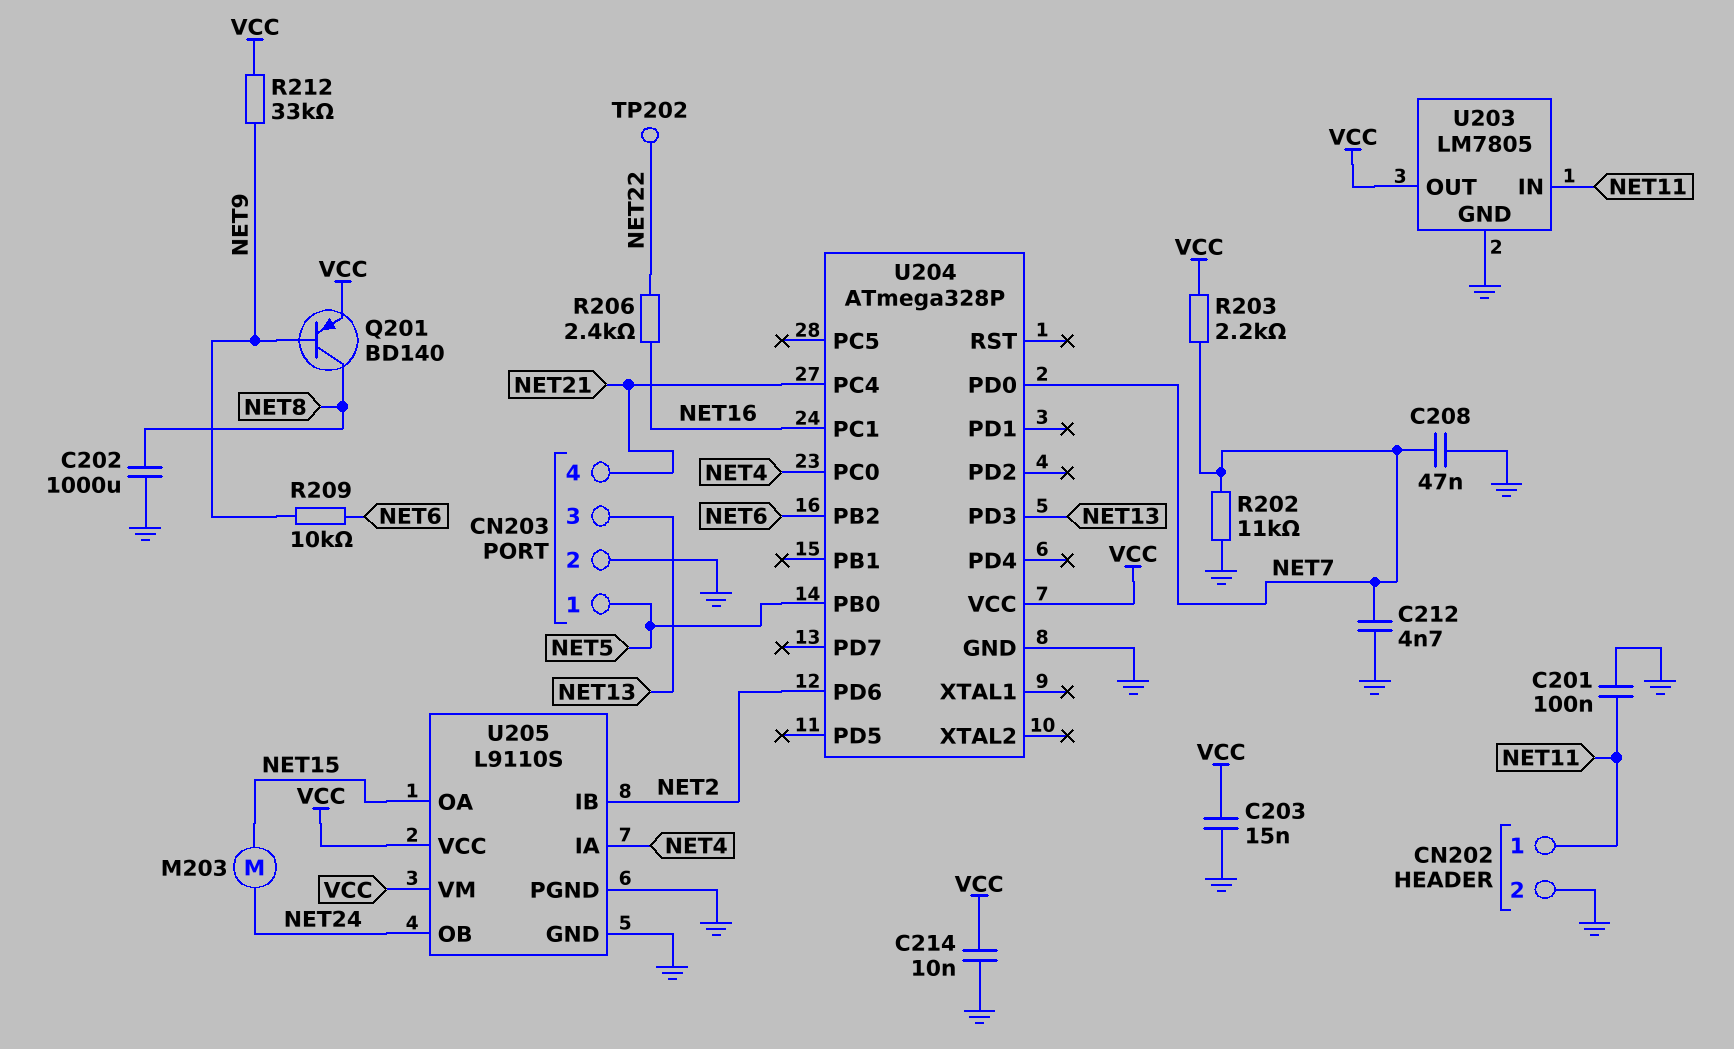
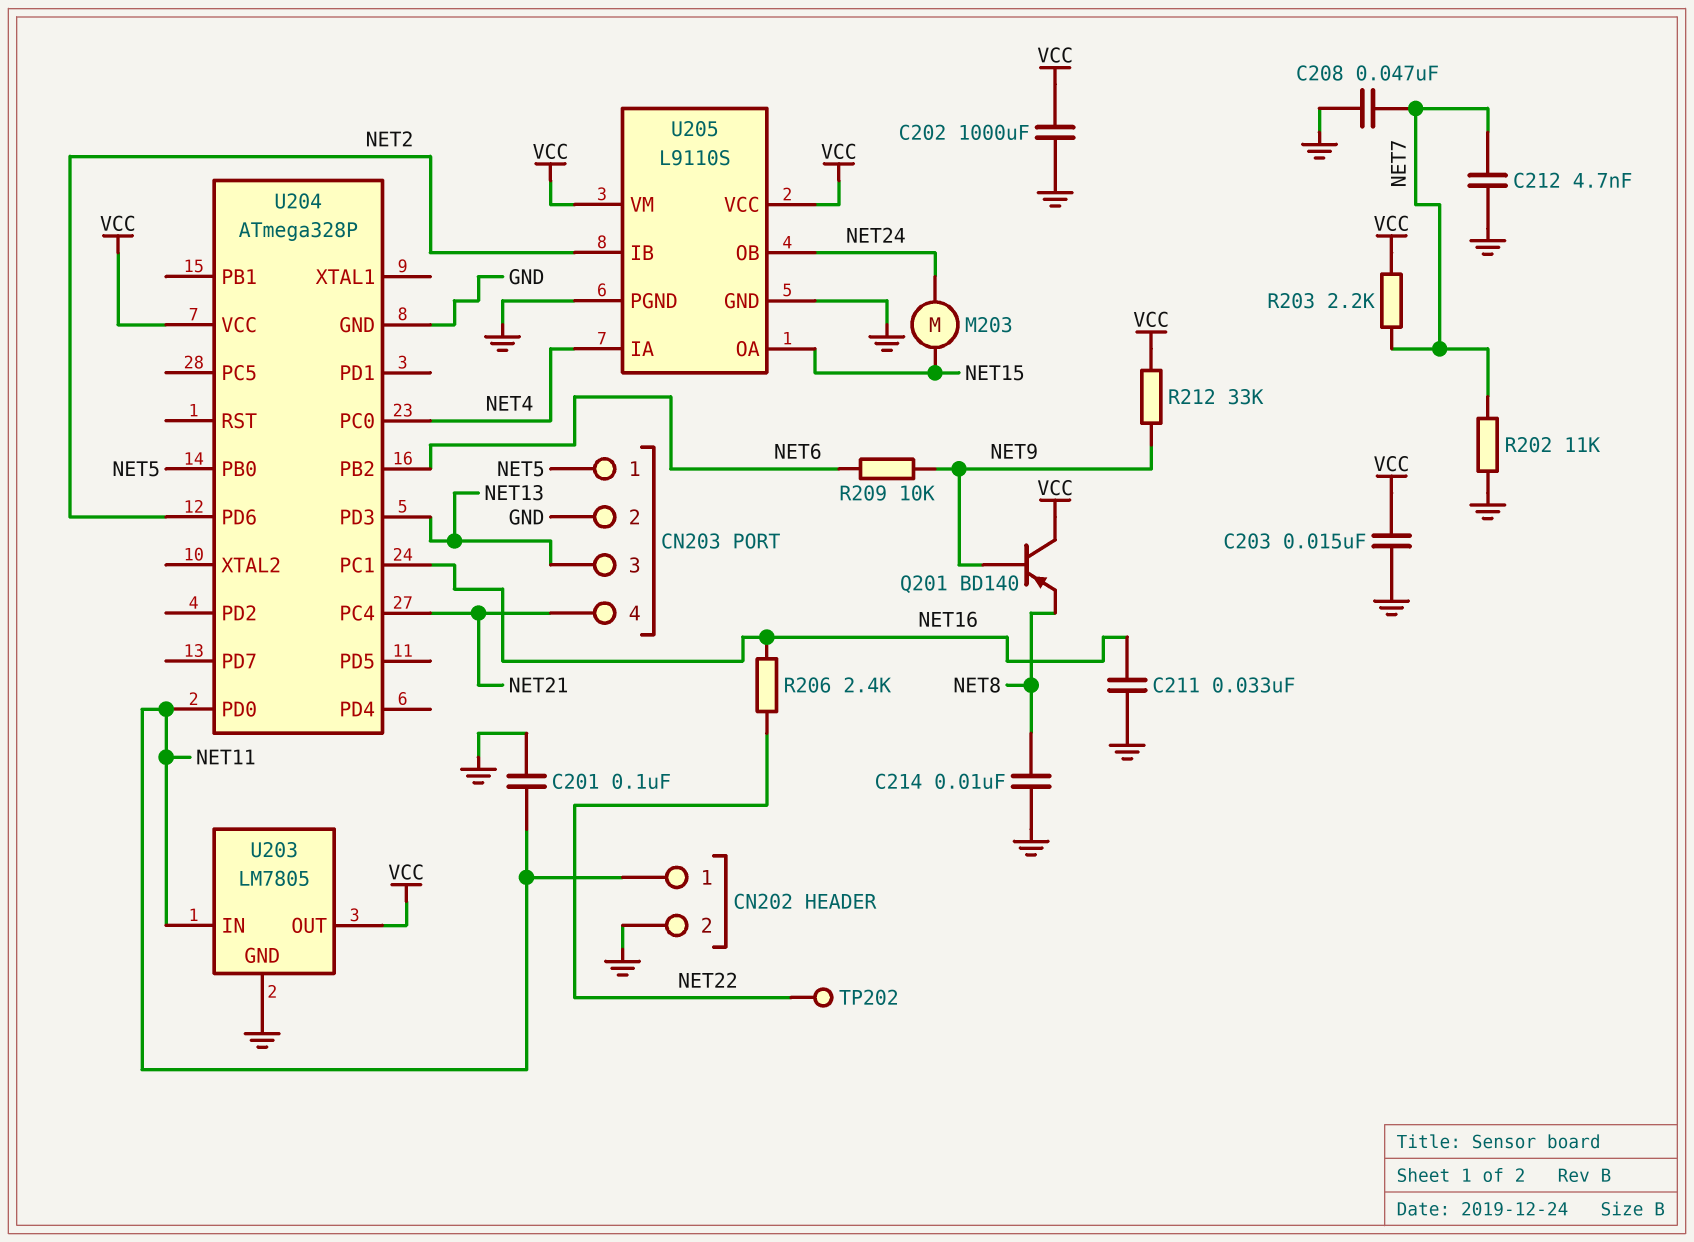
C202: 1000uF (GND, NET8) -> 1000uF (GND, VCC)
C211: none -> 33nF (GND, NET16)
C214: 10nF (GND, VCC) -> 10nF (GND, NET8)
Q201: PNP BD140 (B NET9, C NET8, E VCC) -> PNP BD140 (B NET9, C VCC, E NET8)
U204 pin PD0: NET7 -> NET11

